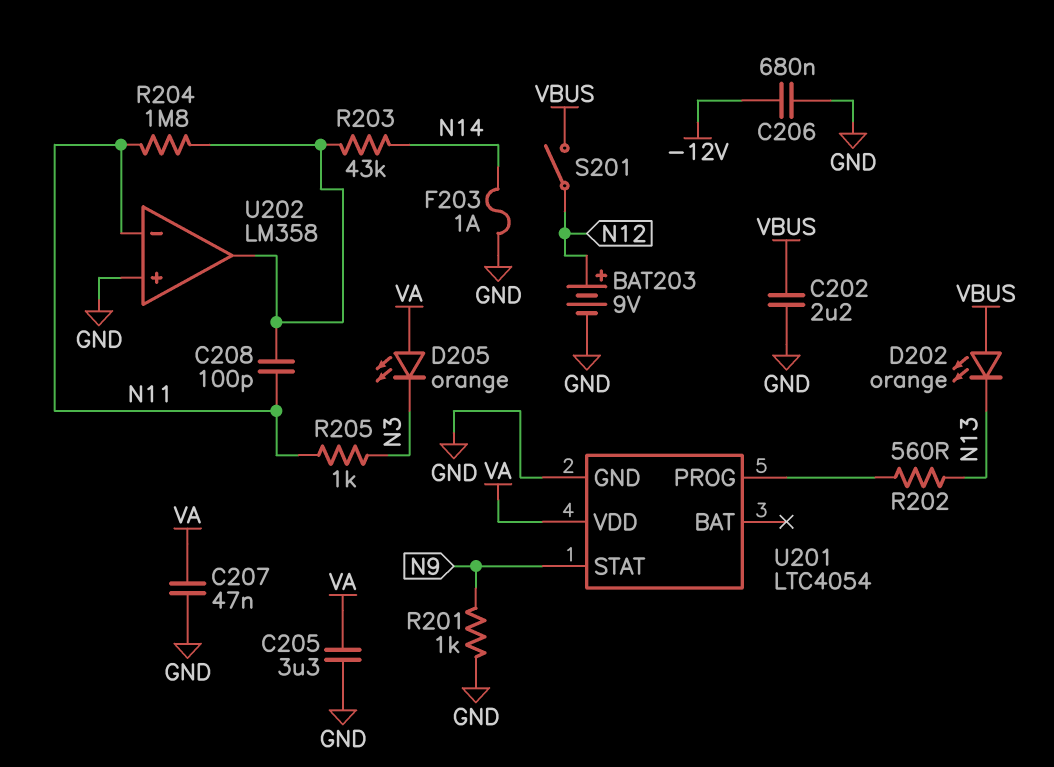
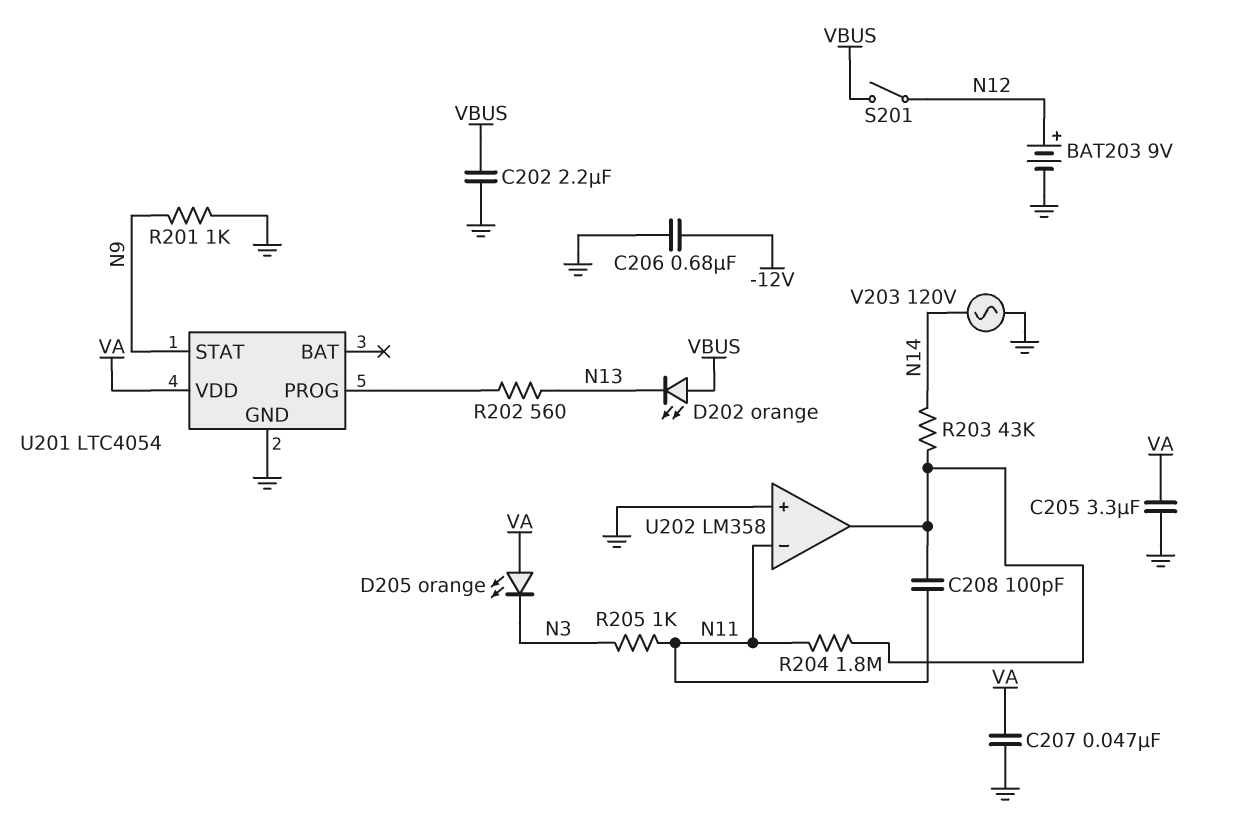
F203: 1A (GND, N14) -> none
V203: none -> AC 120V (GND, N14)

